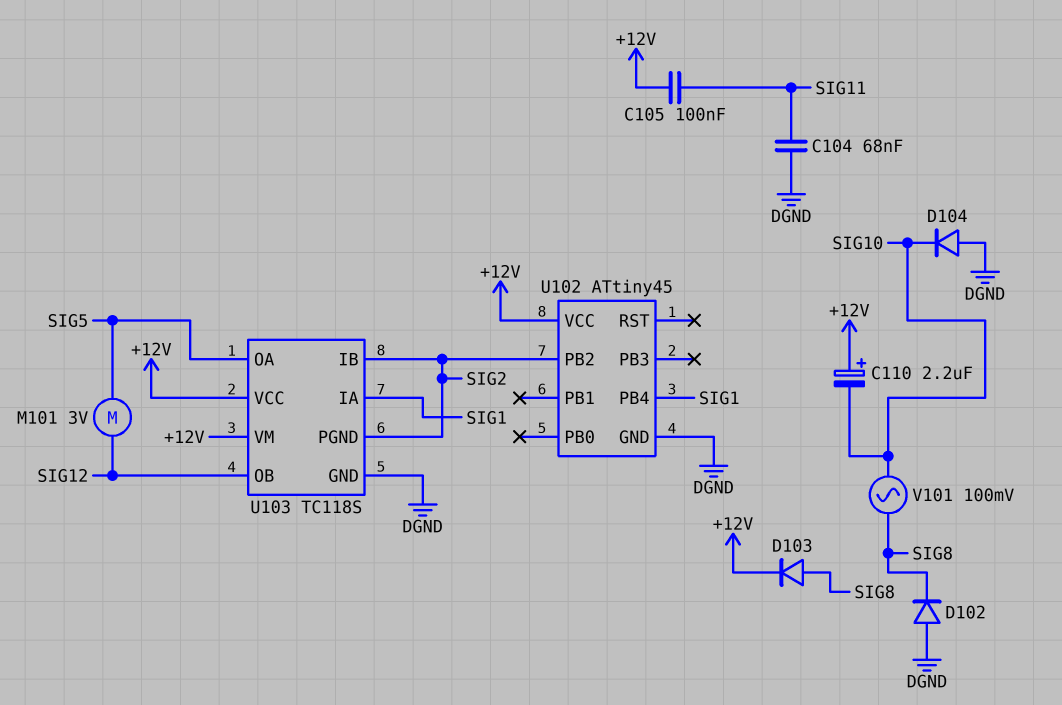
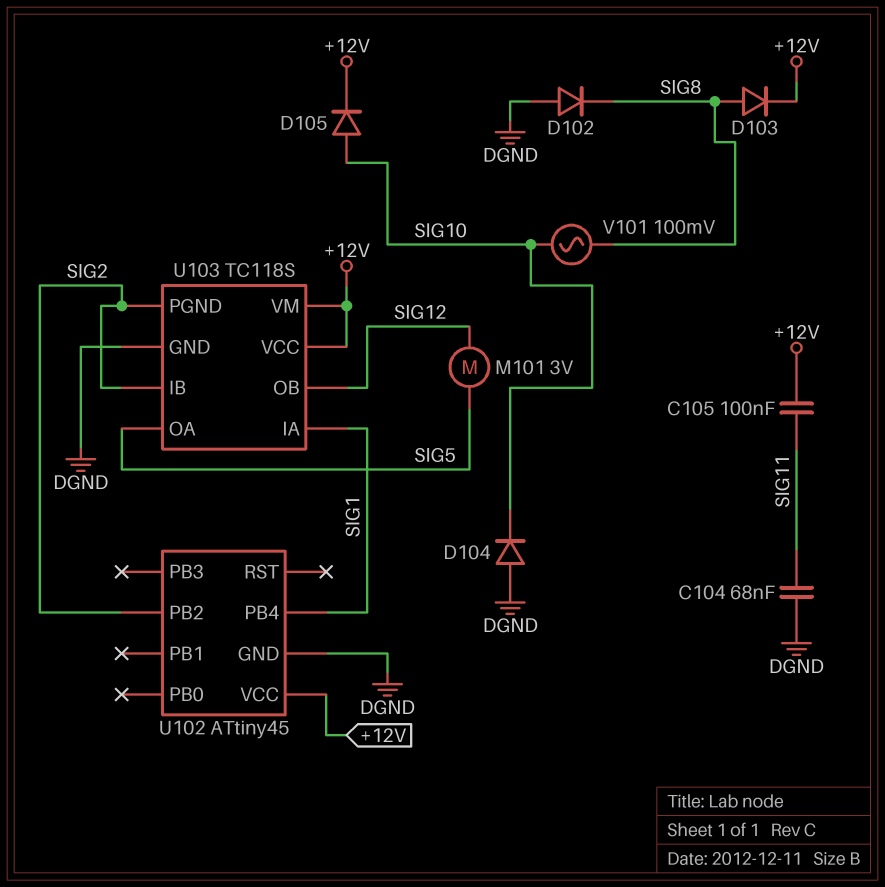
C110: 2.2uF (plus +12V, minus SIG10) -> none
D105: none -> diode (A SIG10, K +12V)

